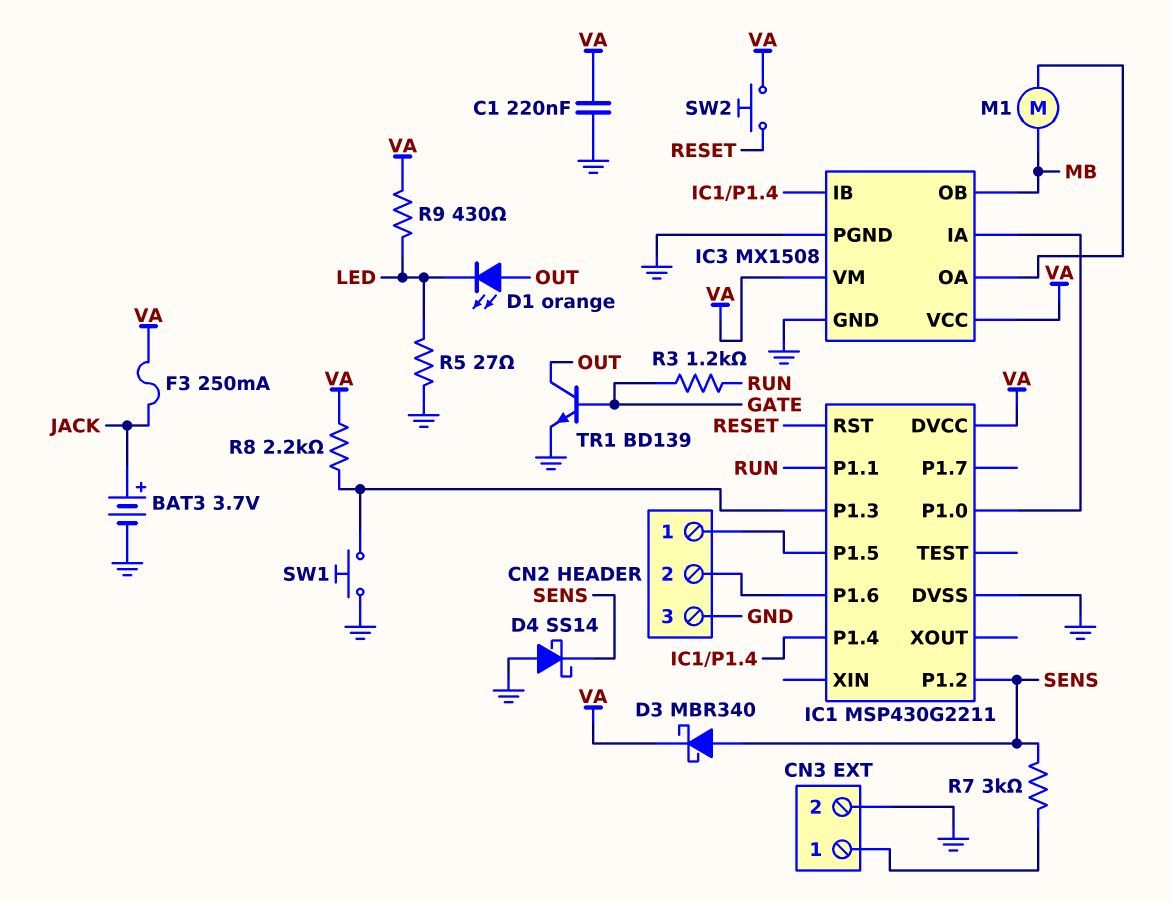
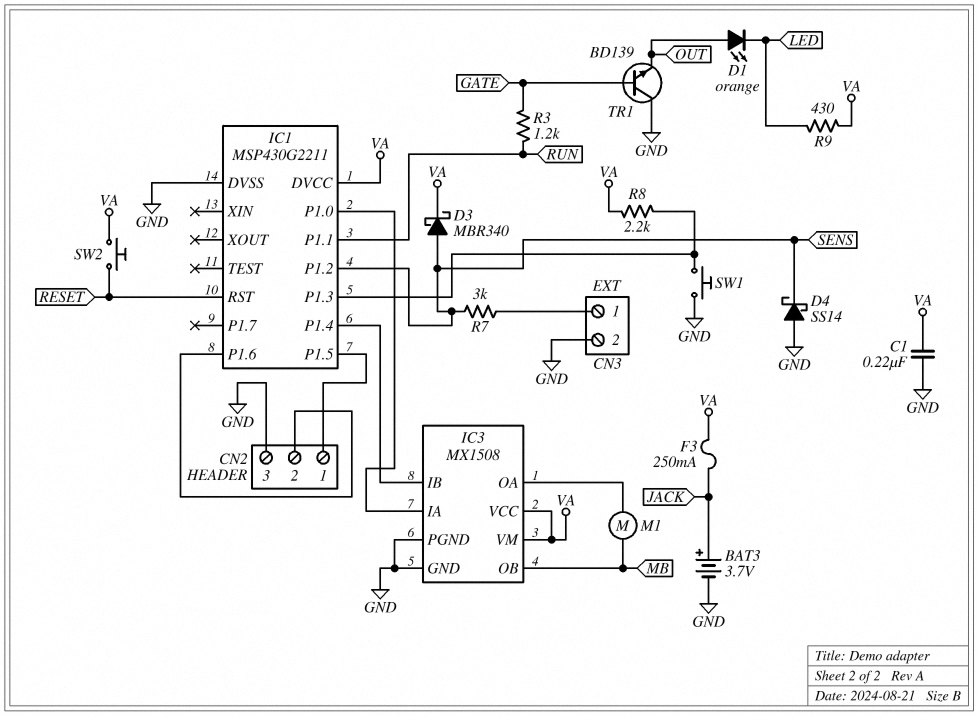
R5: 27 (GND, LED) -> none
TR1: NPN BD139 (B GATE, C OUT, E GND) -> NPN BD139 (B GATE, C GND, E OUT)

